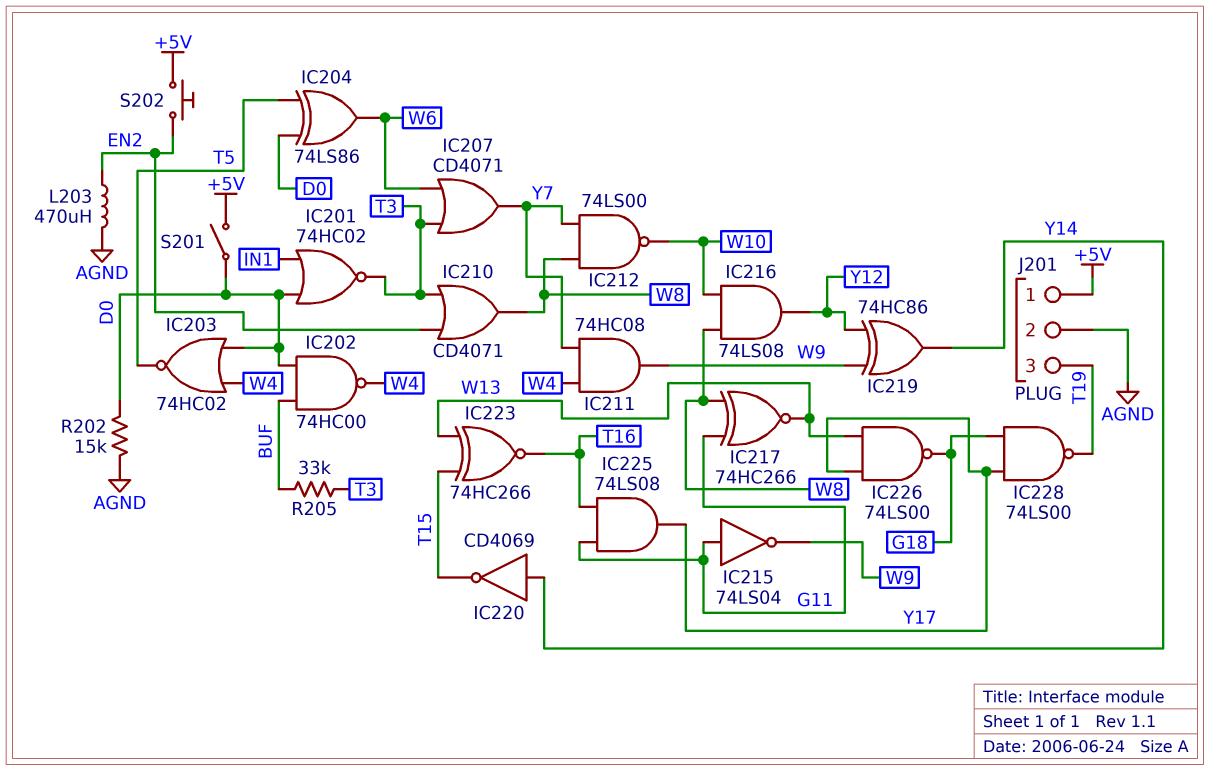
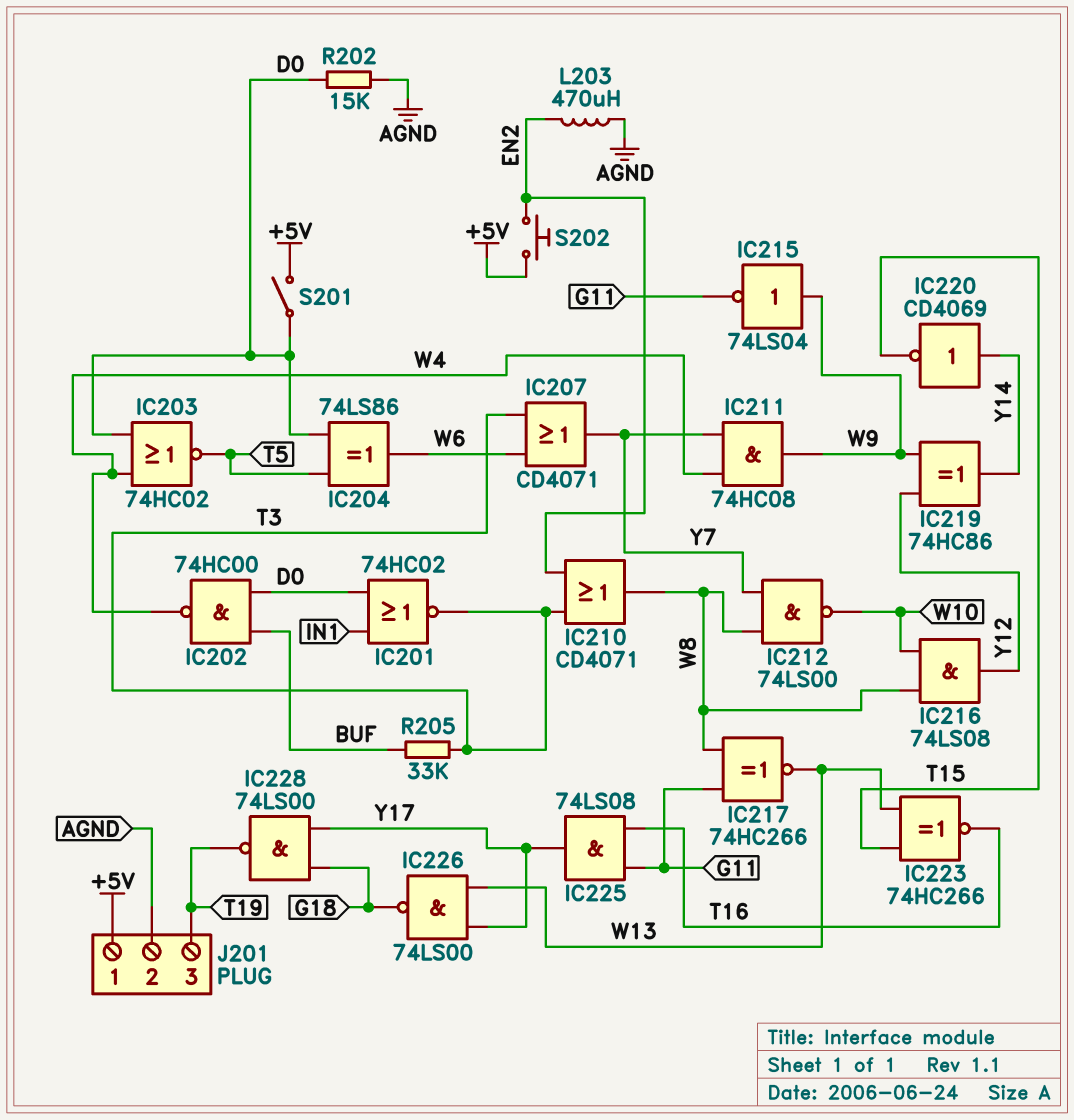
IC215: NOT 74LS04 (in G11, out W9) -> NOT 74LS04 (in W9, out G11)

